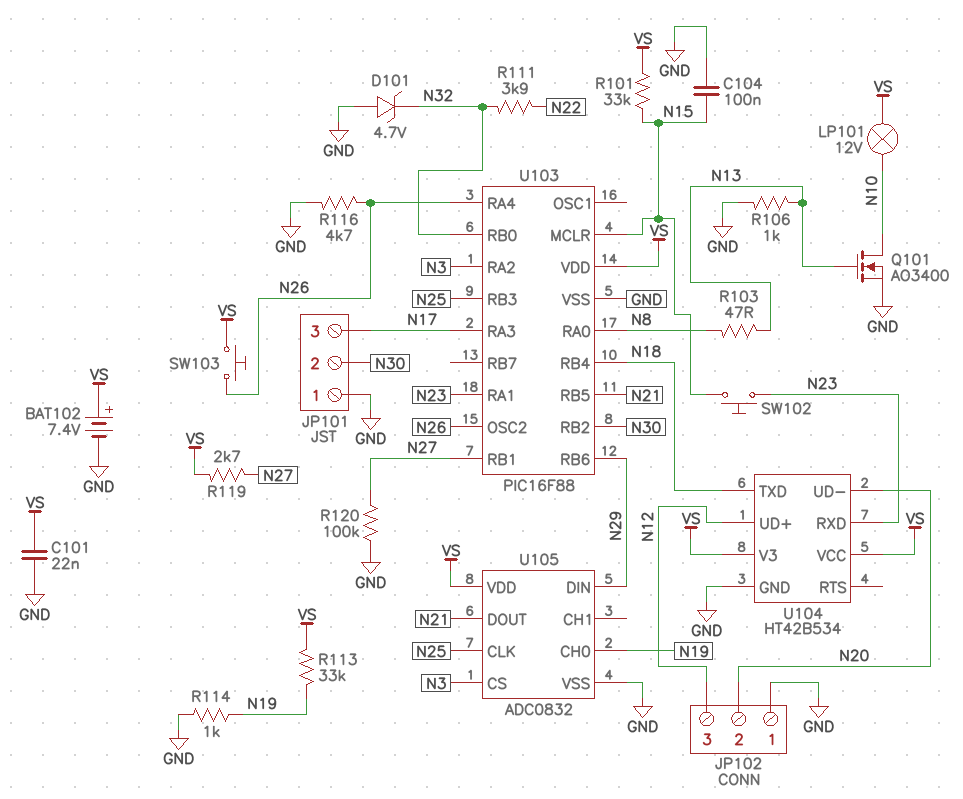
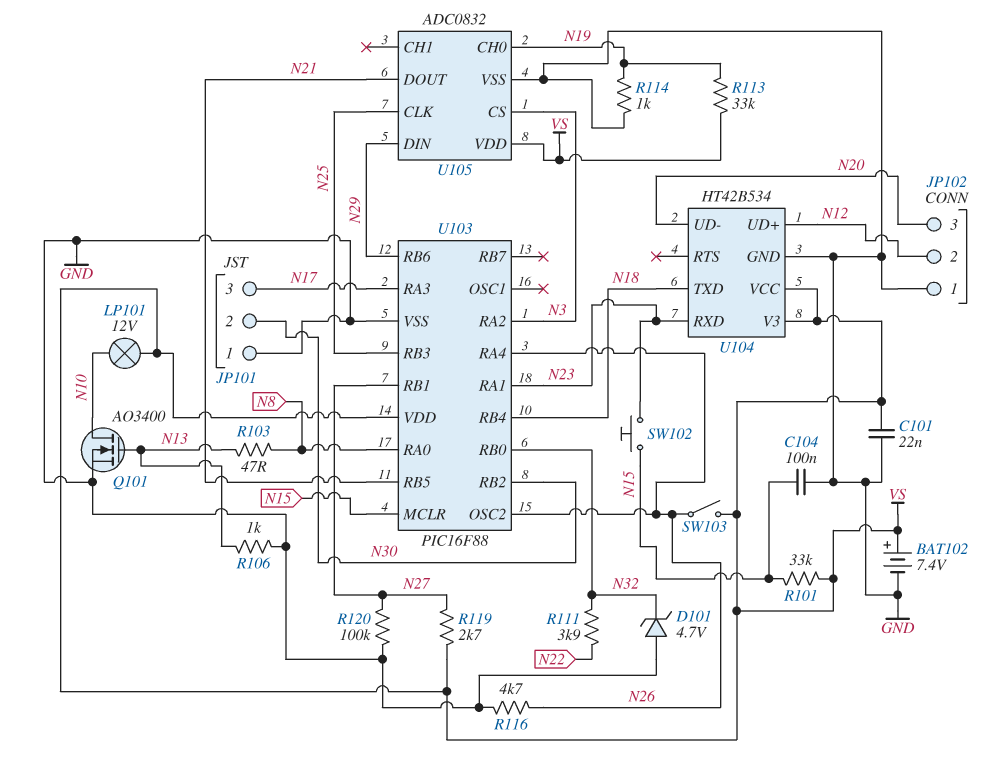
JP102 pin 2: N20 -> N12
JP102 pin 3: N12 -> N20
SW103: button (N26, VS) -> switch (N26, VS)

